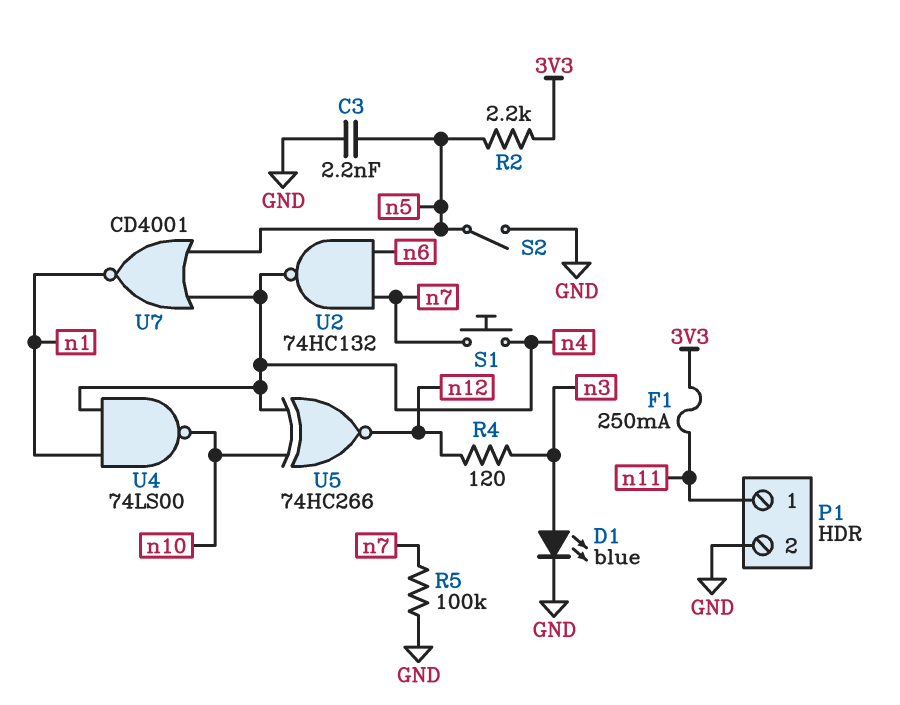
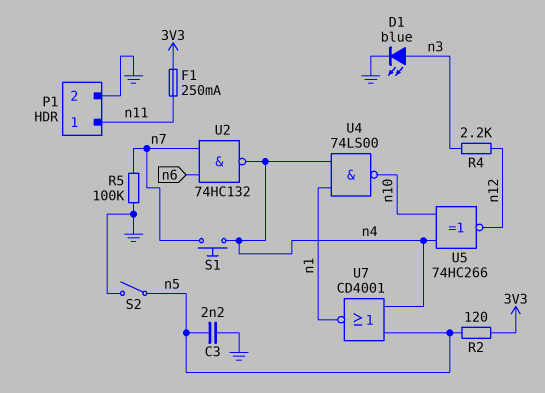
R2: 2.2k (3V3, n5) -> 120 (3V3, n5)
R4: 120 (n3, n12) -> 2.2k (n3, n12)

